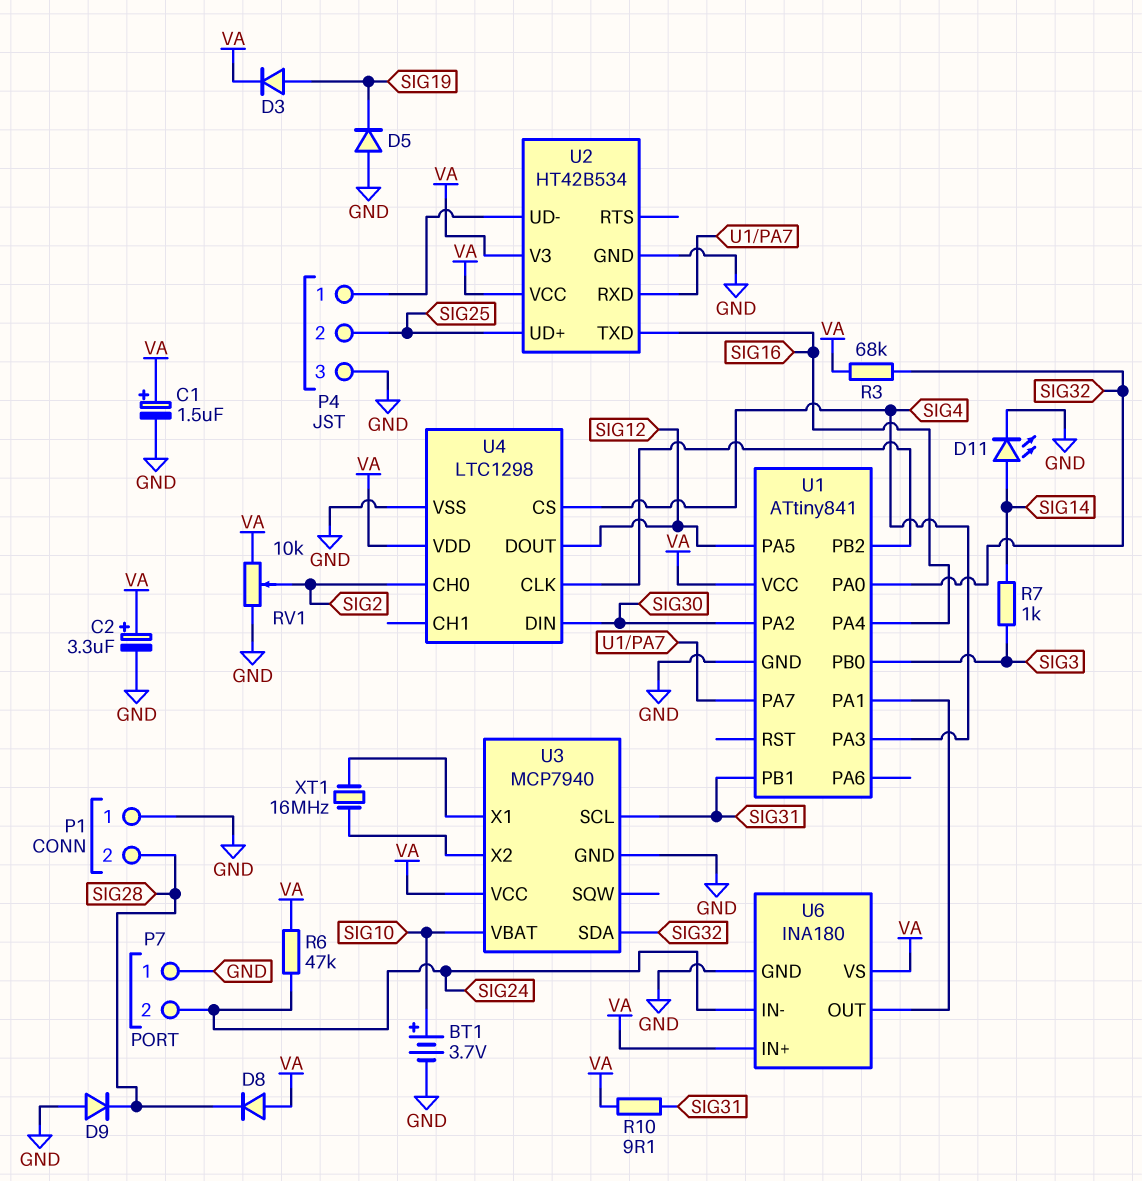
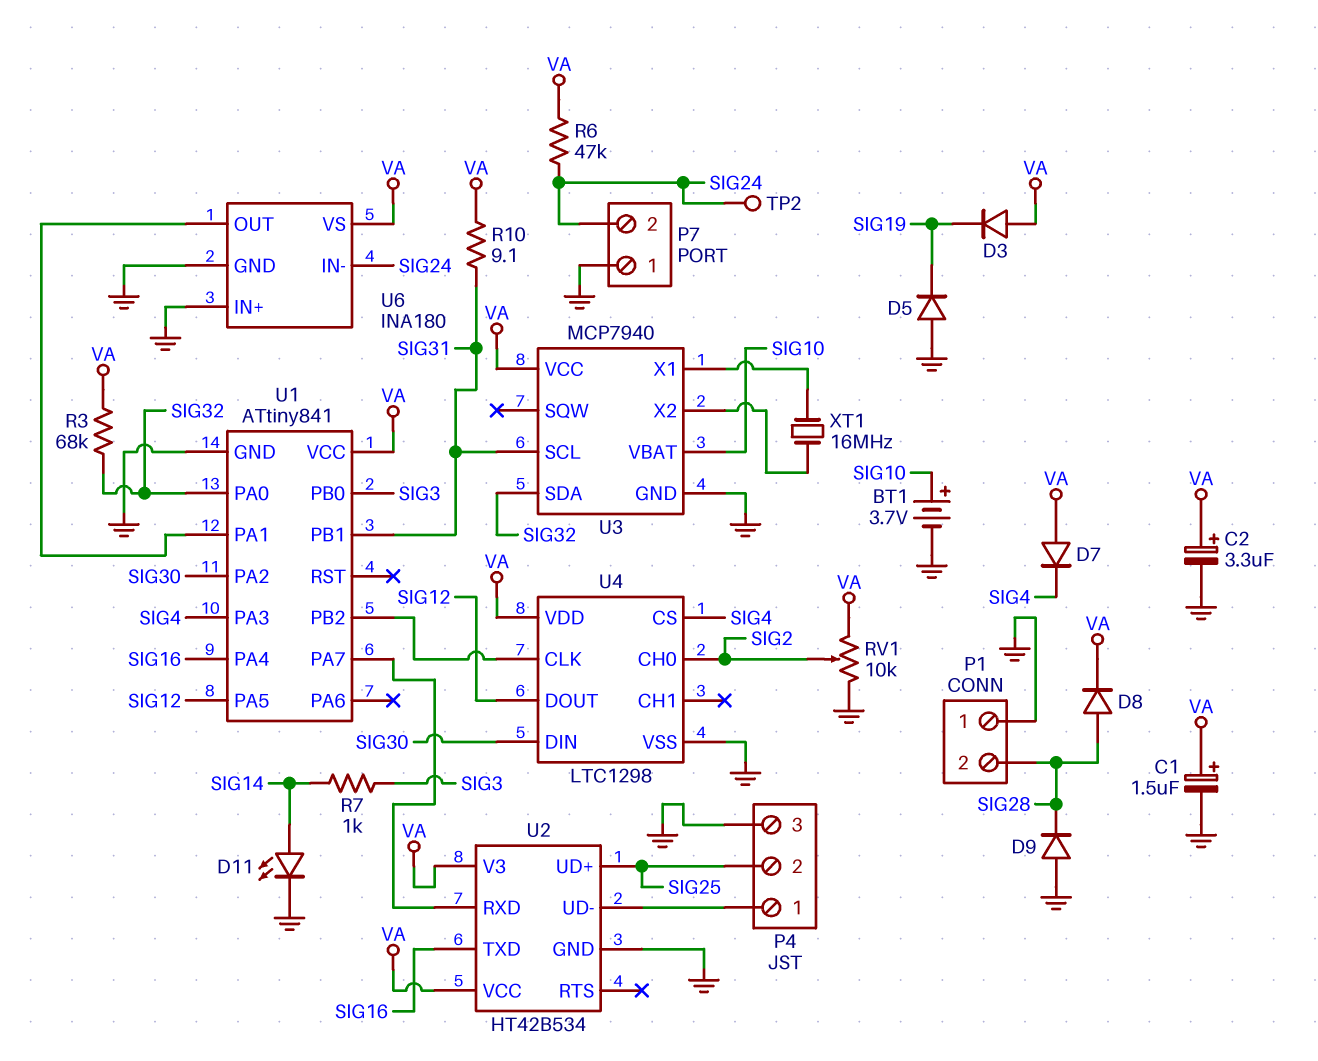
D3: diode (A SIG19, K VA) -> diode (A VA, K SIG19)
D7: none -> diode (A VA, K SIG4)
D8: diode (A VA, K SIG28) -> diode (A SIG28, K VA)
TP2: none -> test point (SIG24)
U6 pin IN+: VA -> GND

